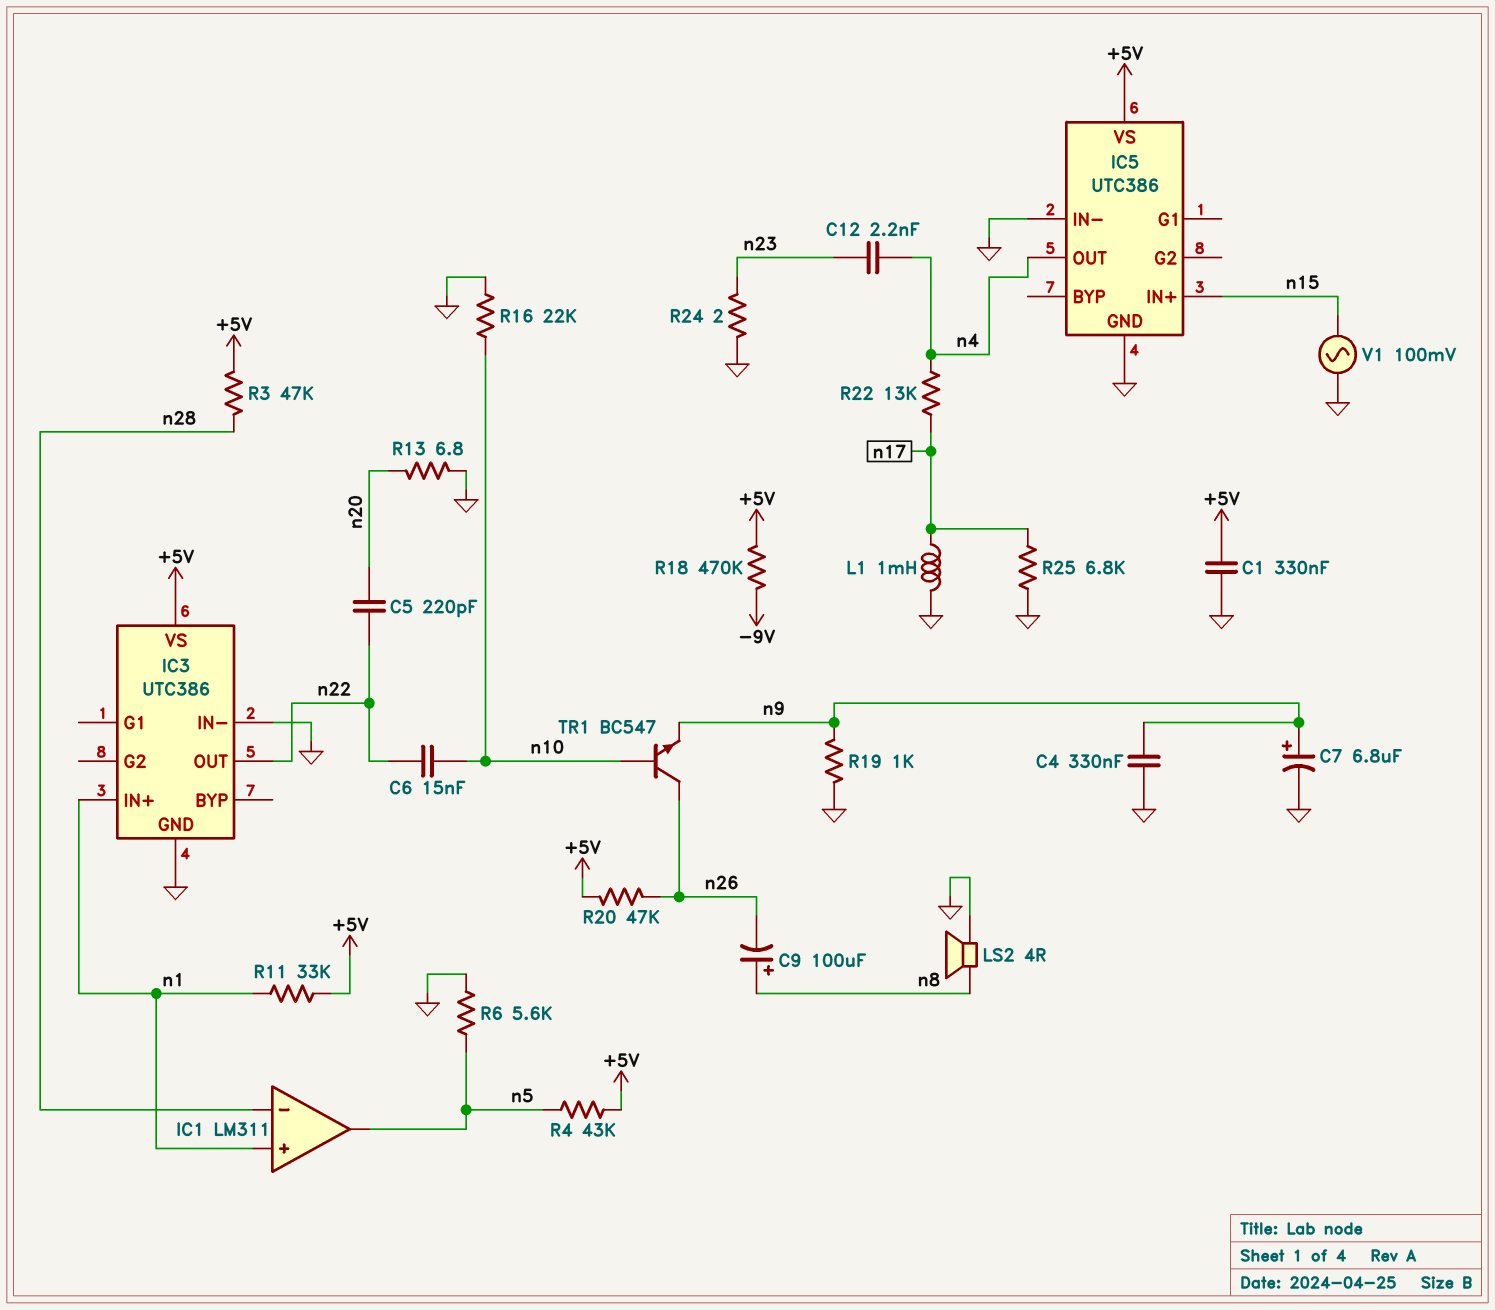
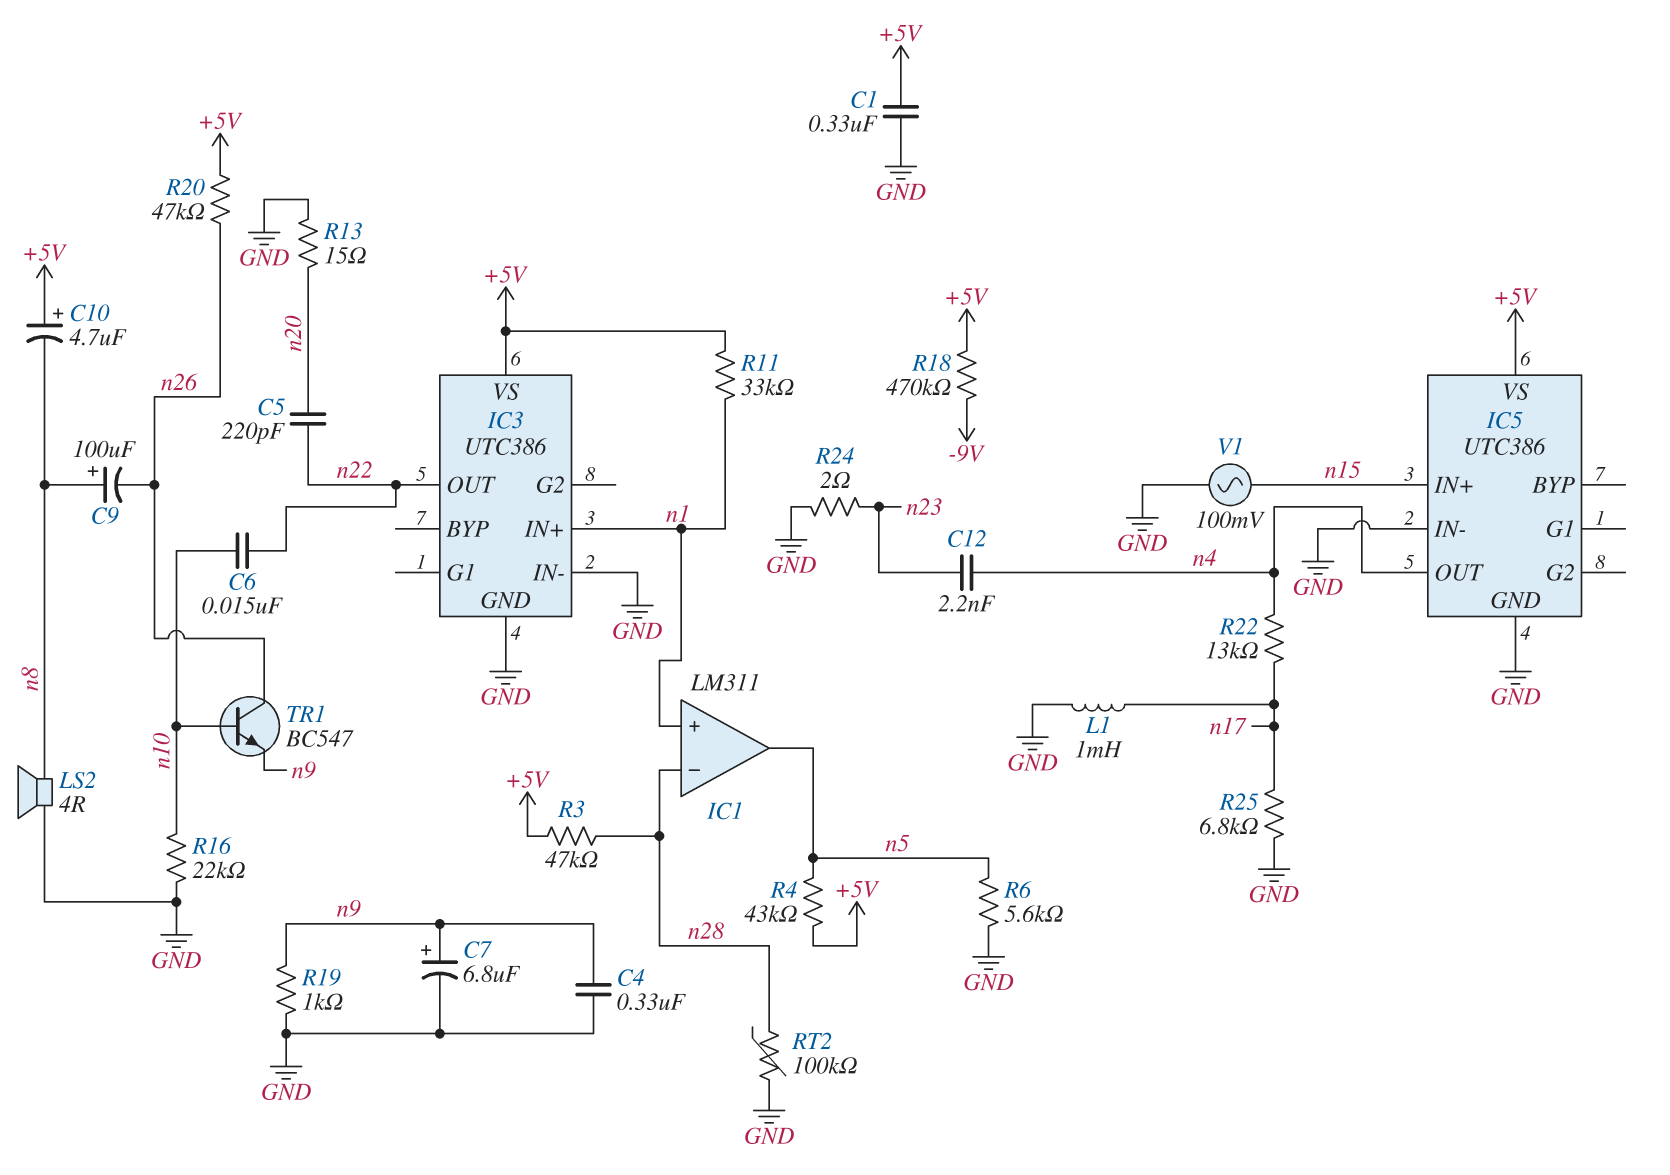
C10: none -> 4.7uF (plus +5V, minus n8)
R13: 6.8 (GND, n20) -> 15 (GND, n20)
RT2: none -> 100k (GND, n28)

